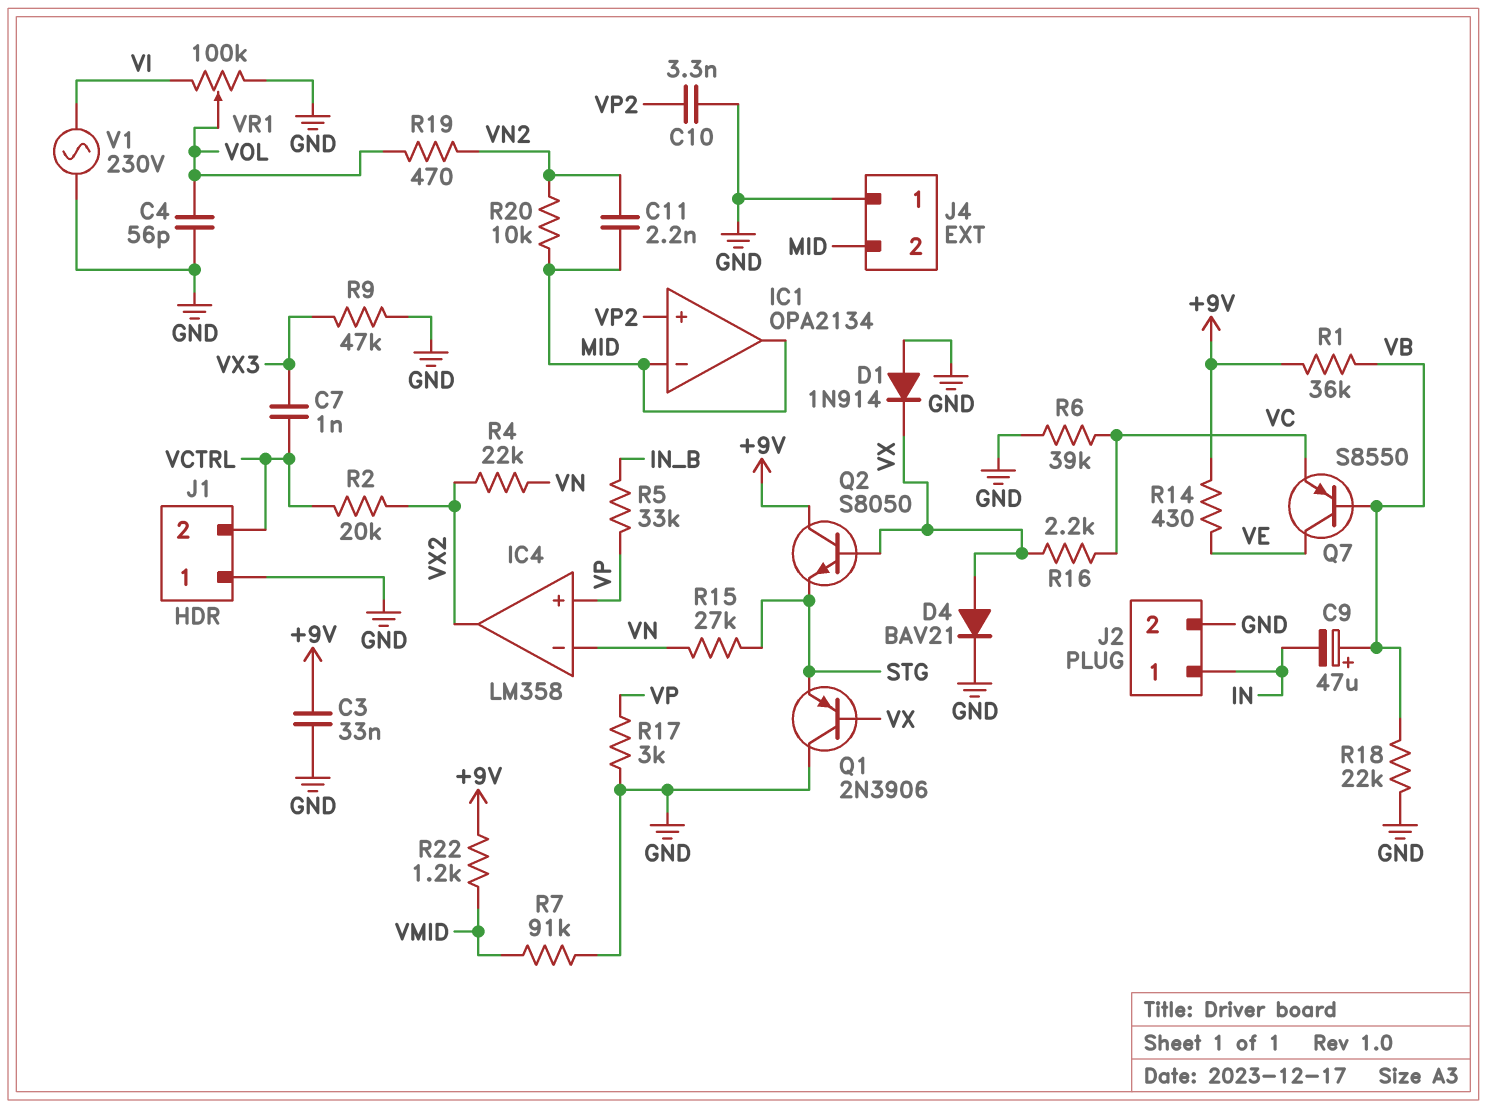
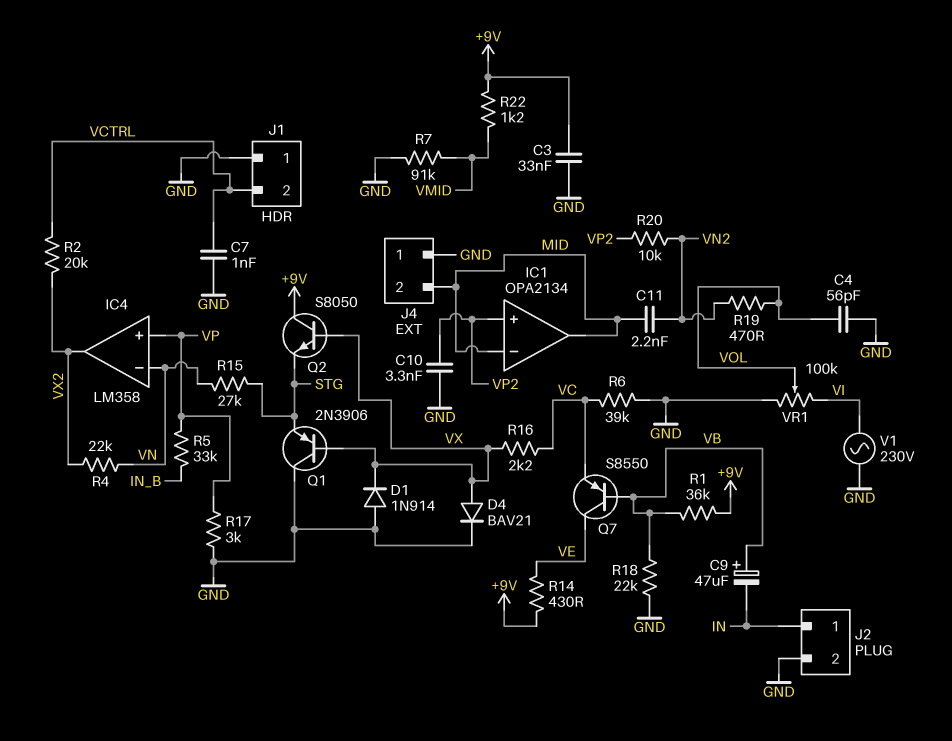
C7: 1nF (VCTRL, VX3) -> 1nF (GND, VCTRL)
R9: 47k (GND, VX3) -> none
R20: 10k (MID, VN2) -> 10k (VN2, VP2)

